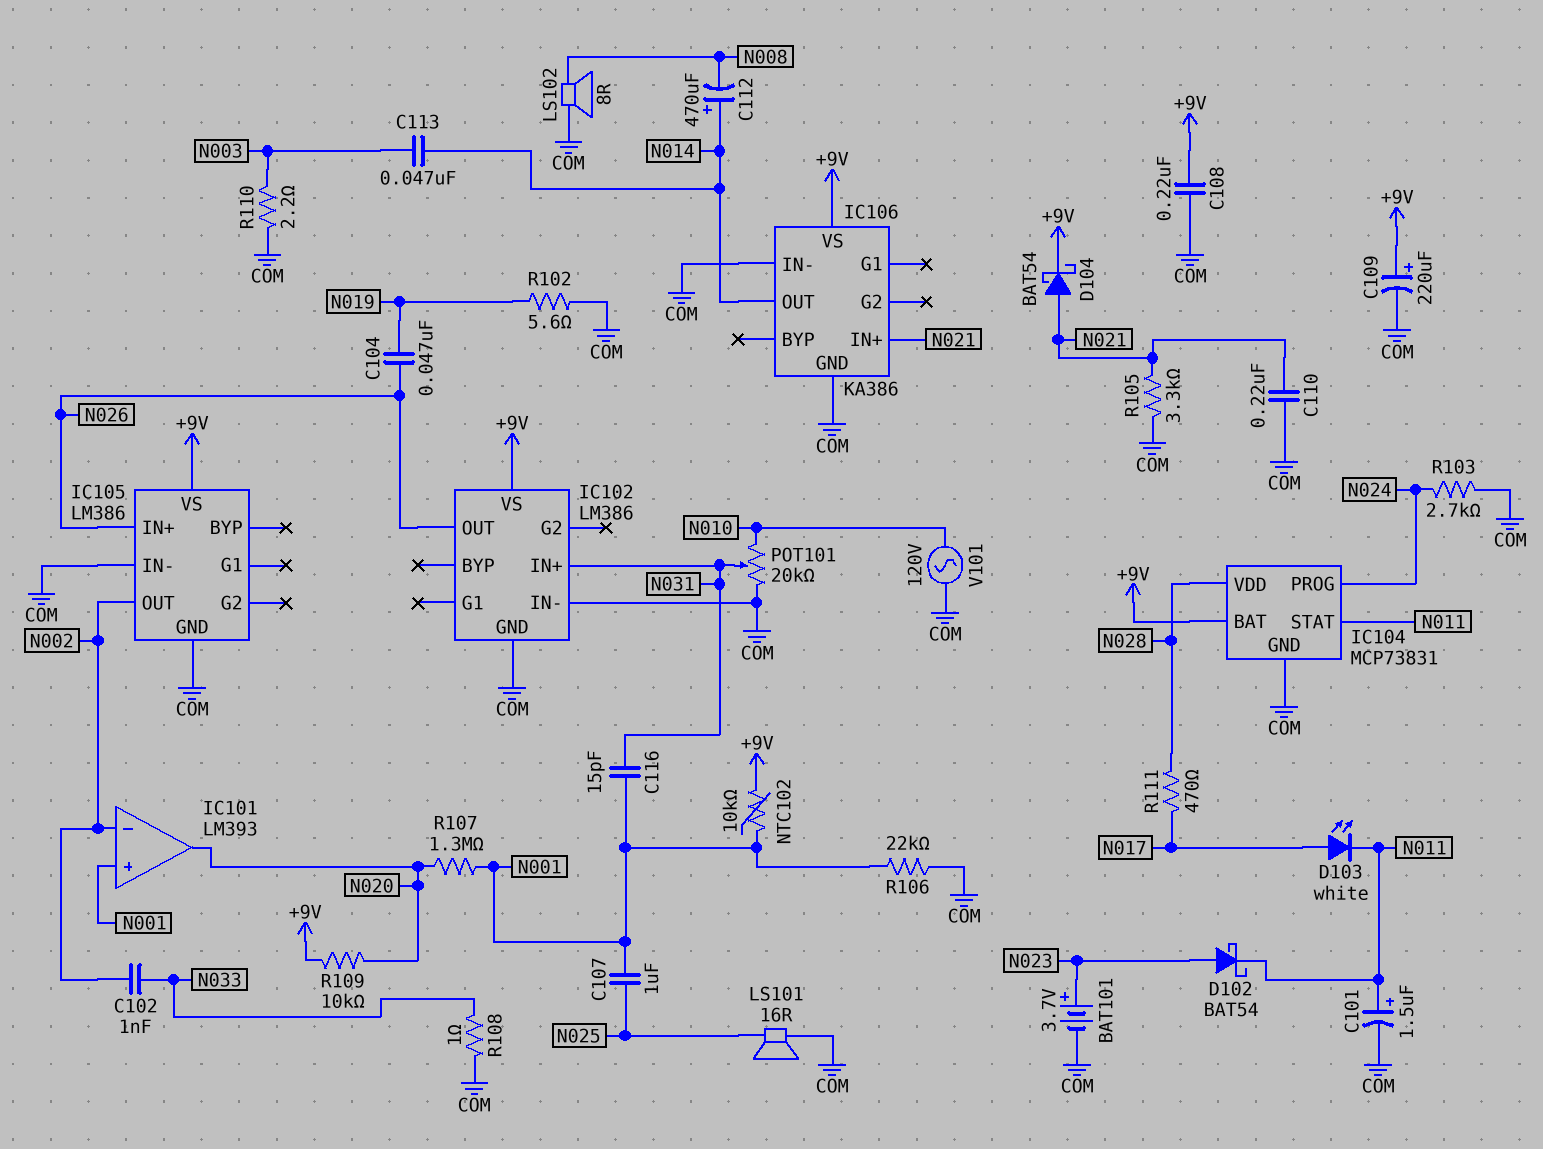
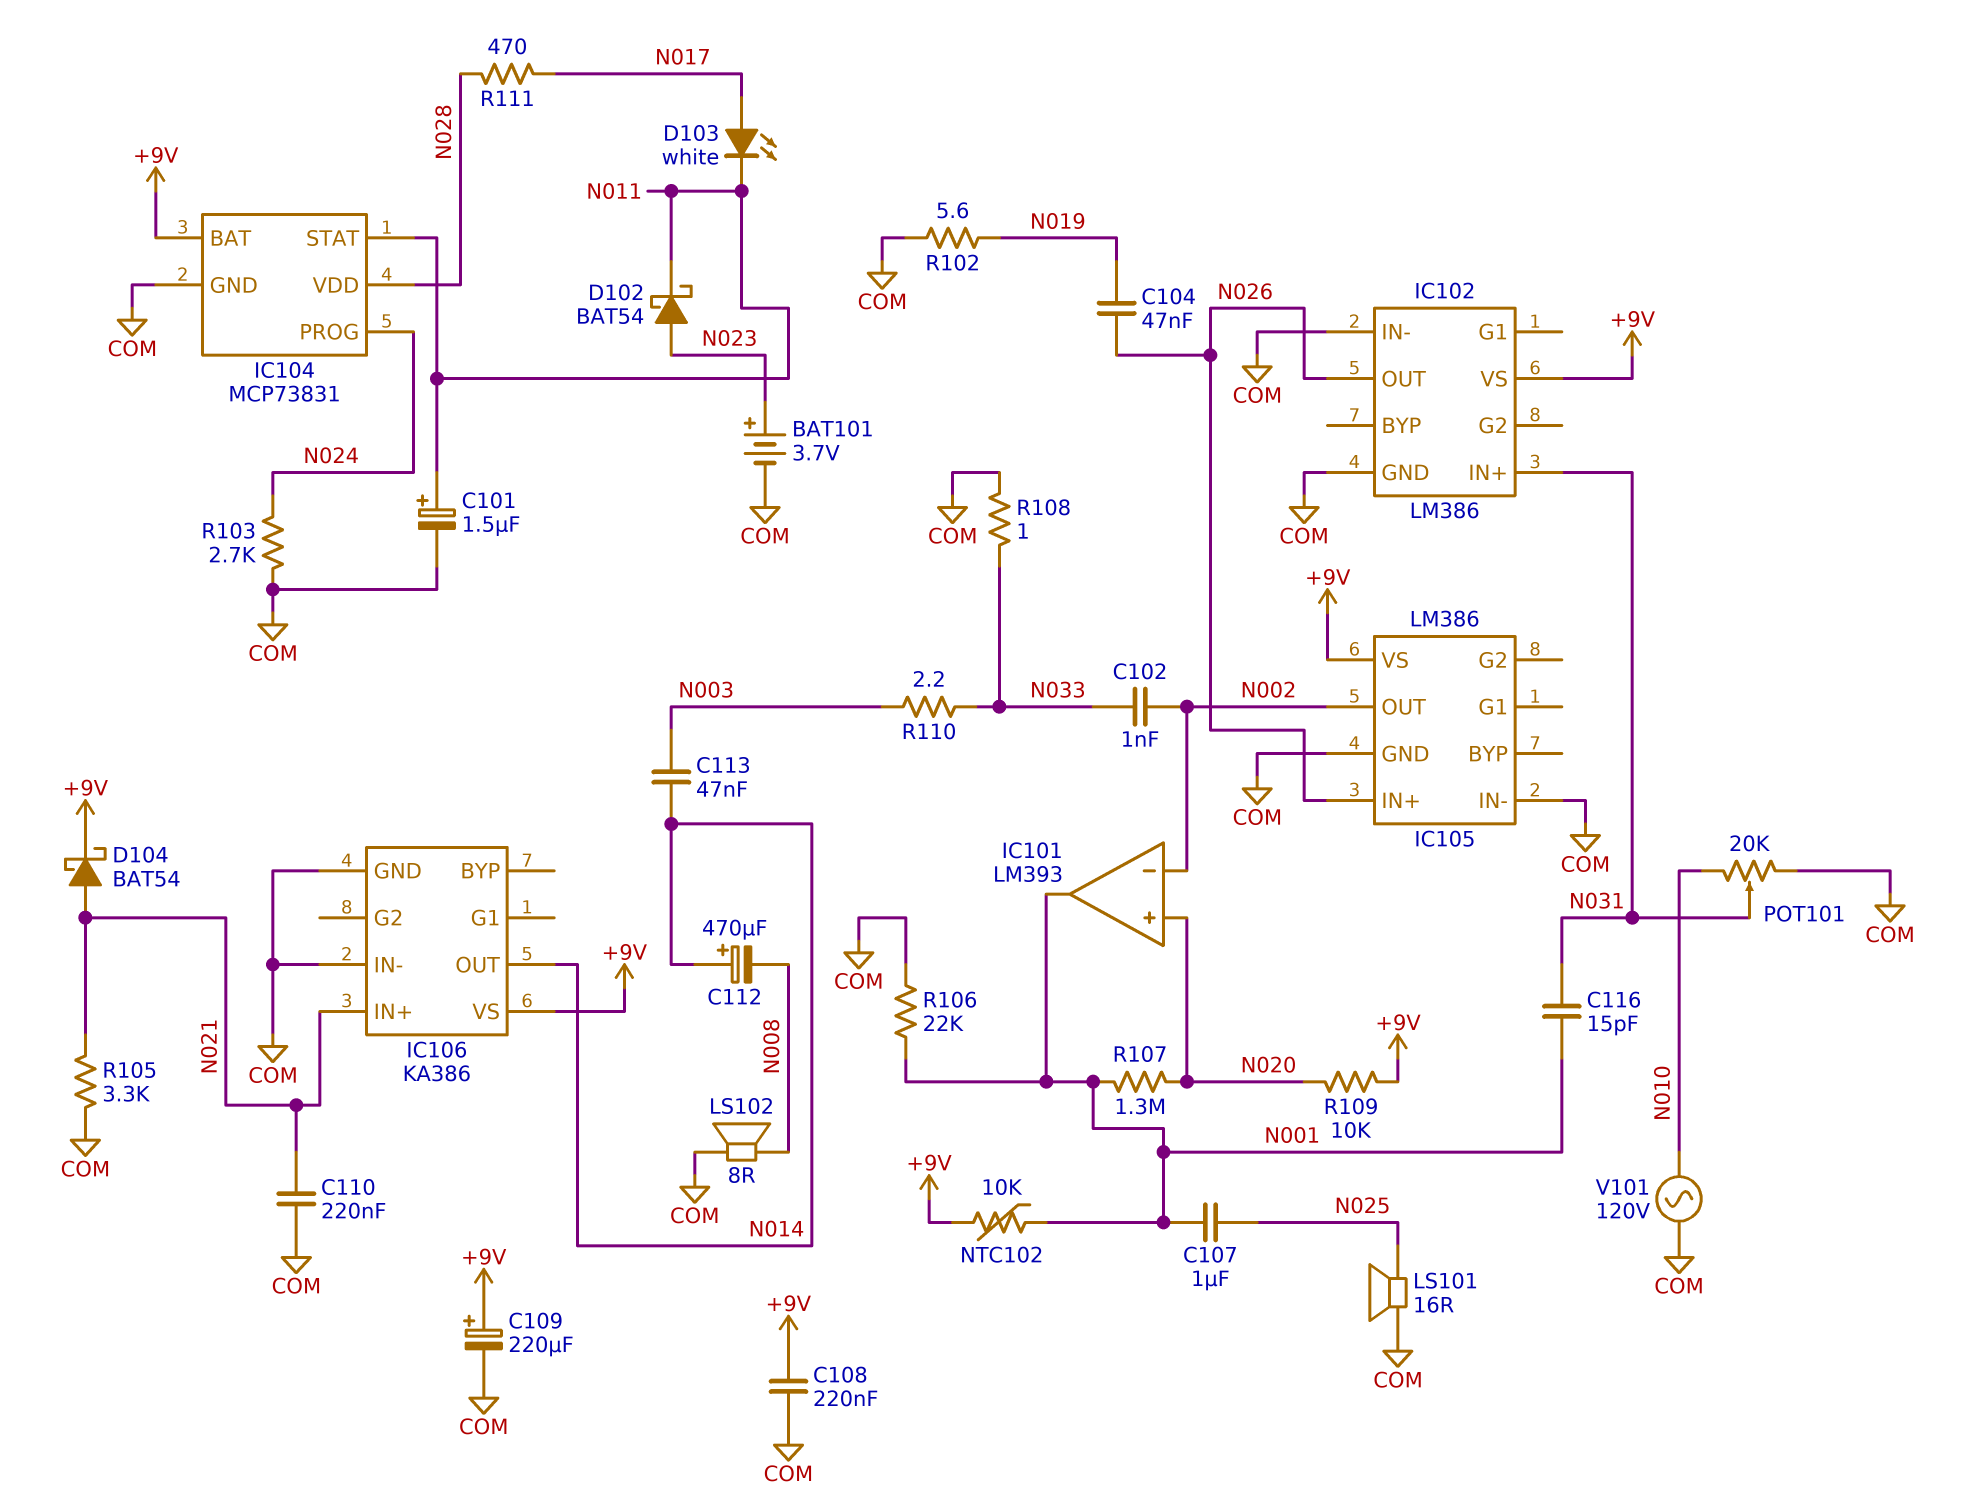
IC101 pin in+: N001 -> N020
IC101 pin out: N020 -> N001
R110: 2.2 (COM, N003) -> 2.2 (N003, N033)

